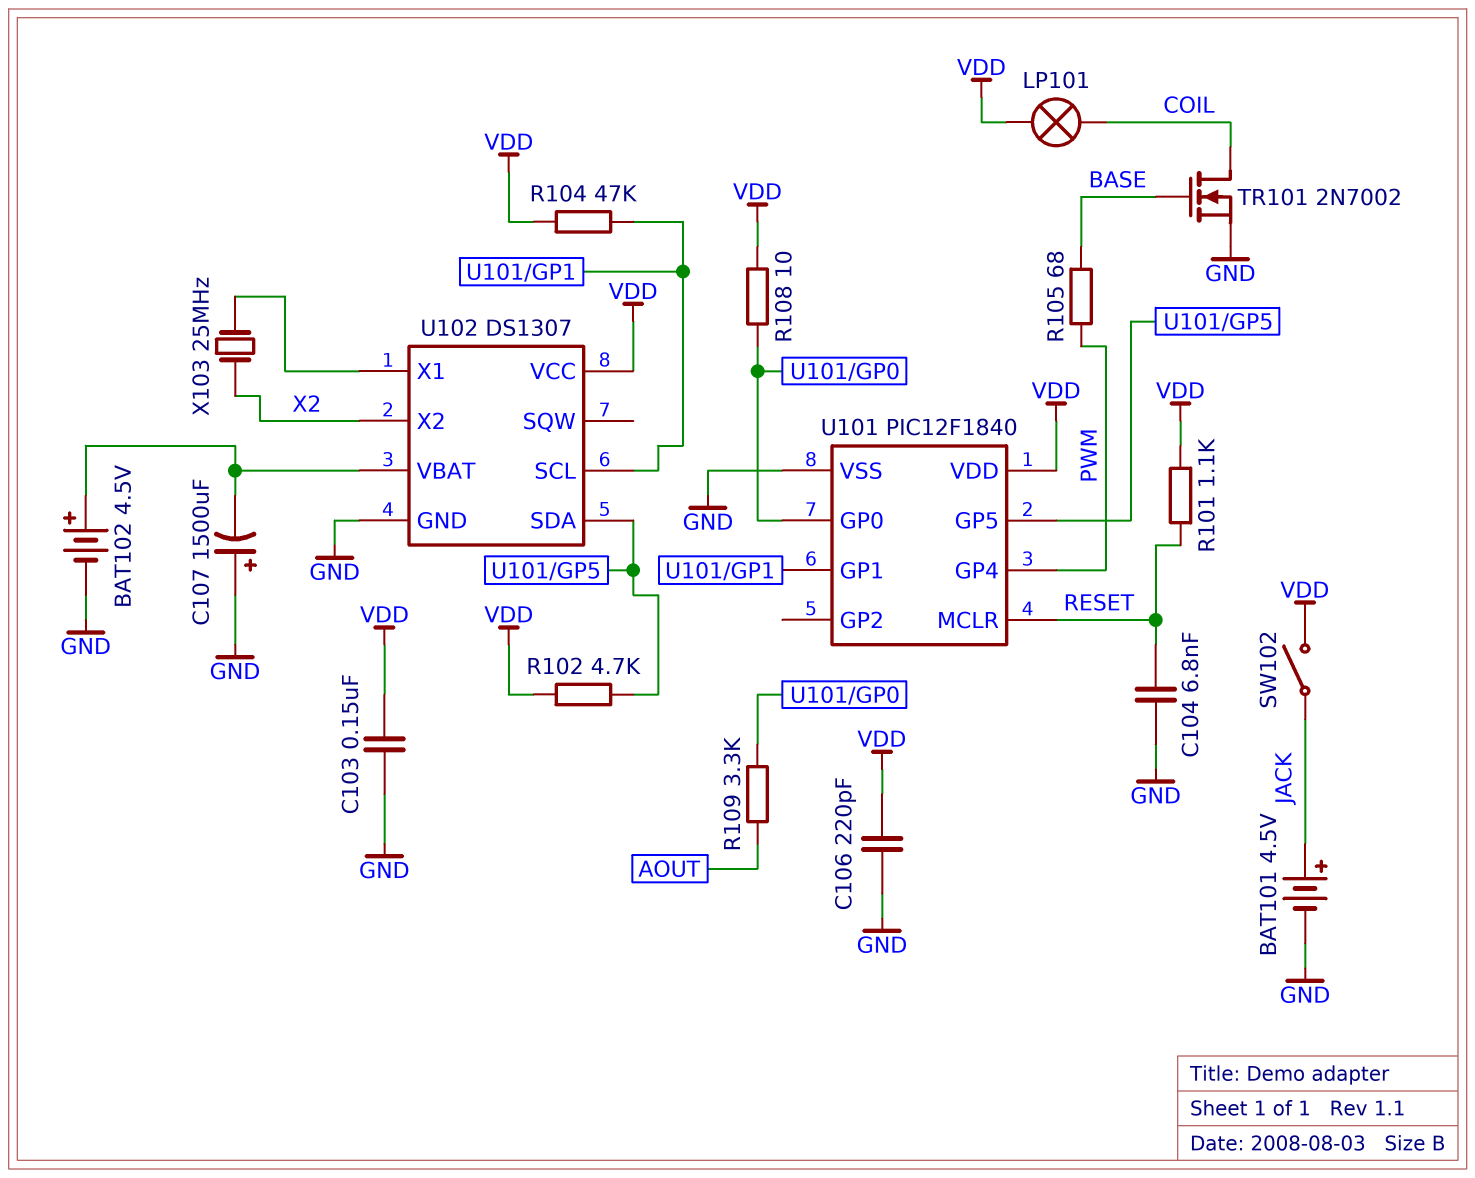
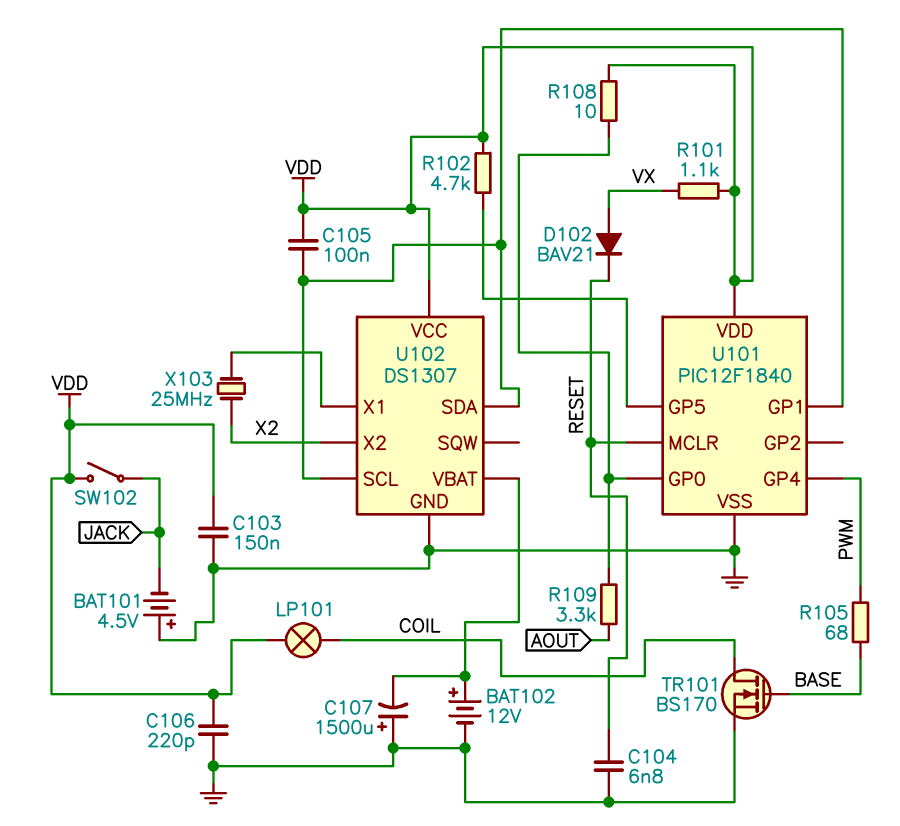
BAT101: 4.5V (plus JACK, minus GND) -> 4.5V (plus GND, minus JACK)
BAT102: 4.5V (plus U102/VBAT, minus GND) -> 12V (plus U102/VBAT, minus GND)
C105: none -> 100nF (U101/GP1, VDD)
D102: none -> diode BAV21 (A VX, K RESET)
R101: 1.1k (RESET, VDD) -> 1.1k (VDD, VX)
R104: 47k (U101/GP1, VDD) -> none
TR101: NMOS 2N7002 (G BASE, D COIL, S GND) -> NMOS BS170 (G BASE, D COIL, S GND)
U102 pin SDA: U101/GP5 -> U101/GP1

